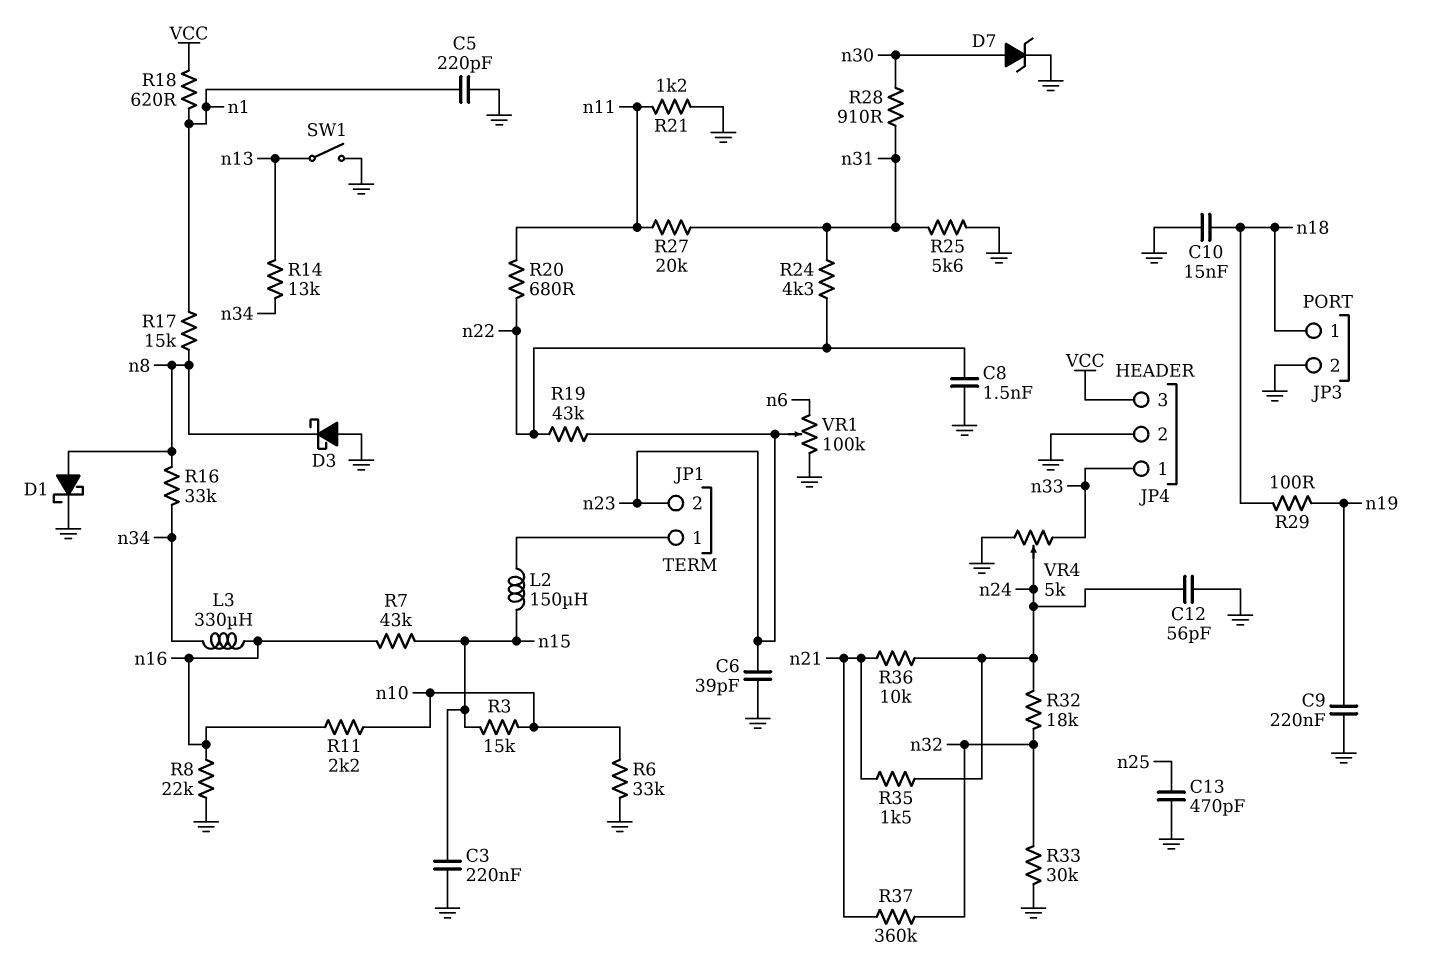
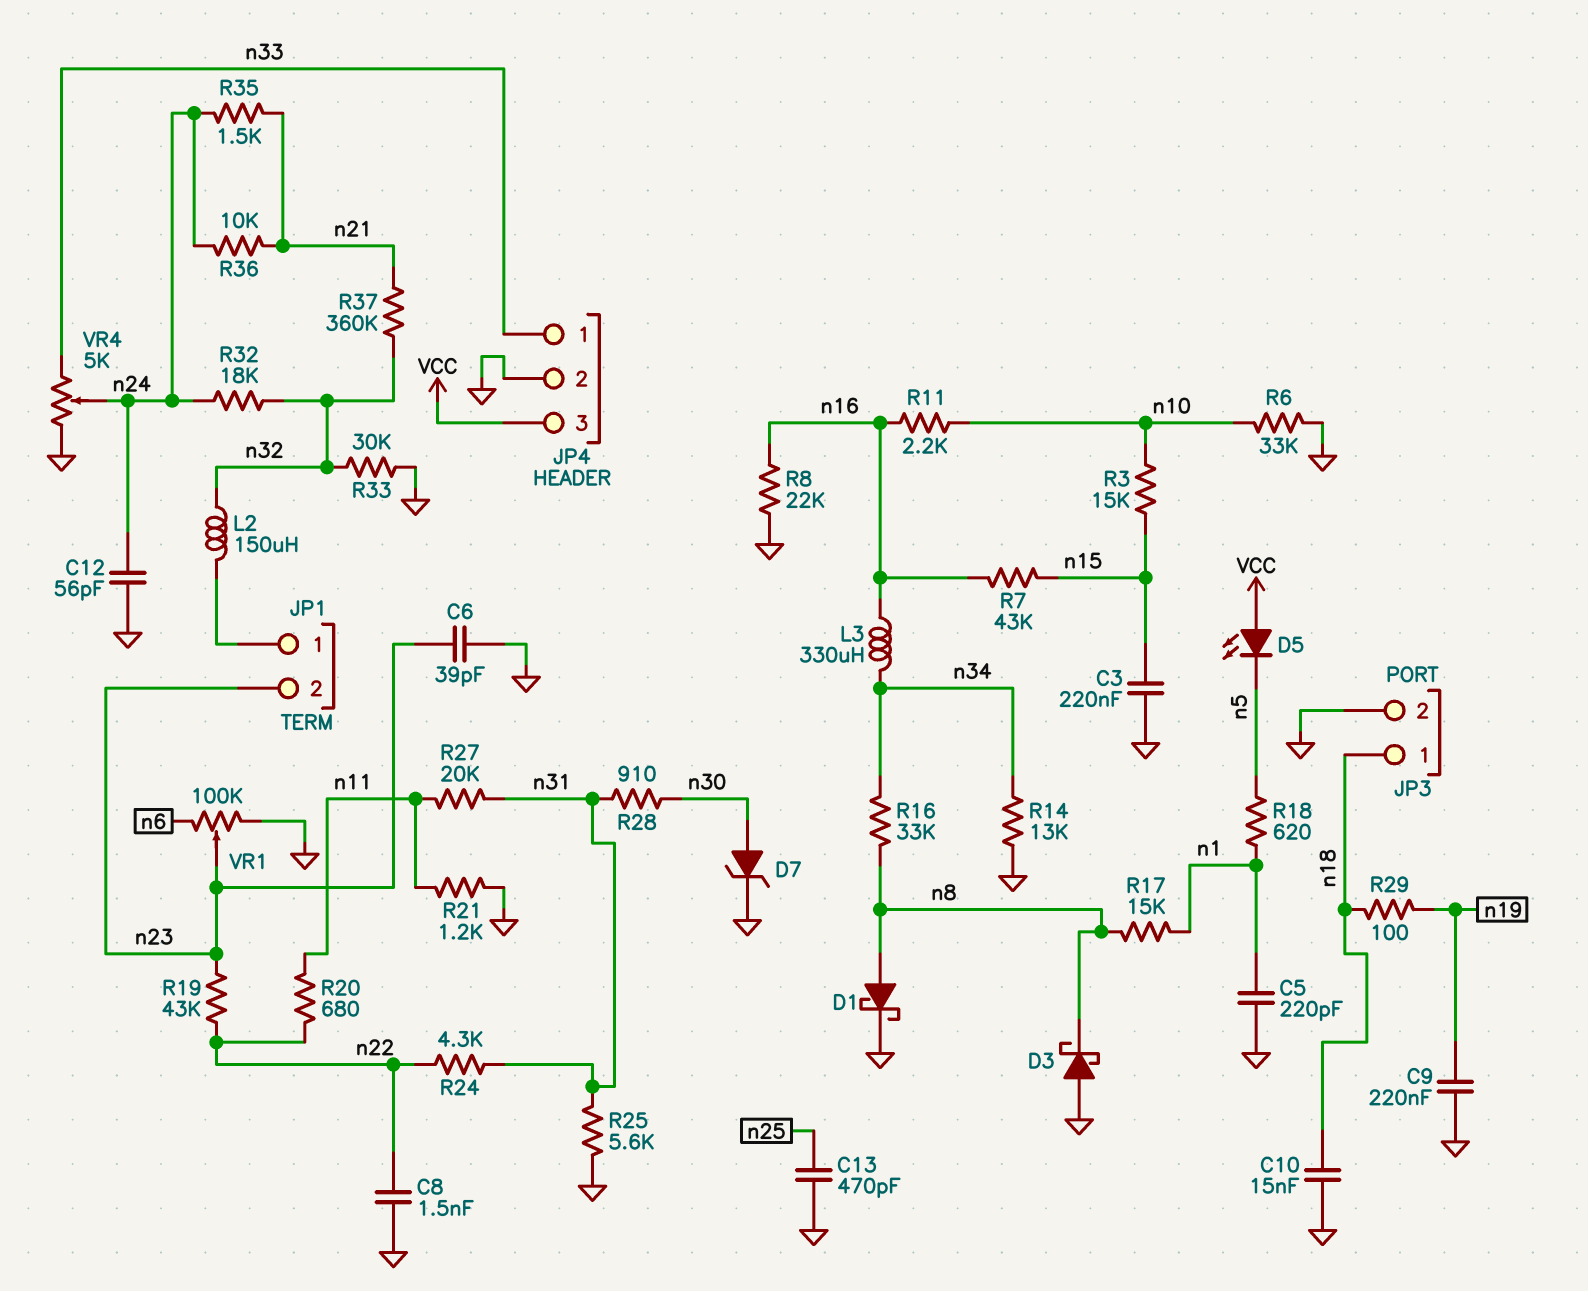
D5: none -> LED (A VCC, K n5)
L2: 150uH (JP1/1, n15) -> 150uH (JP1/1, n32)
R14: 13k (n13, n34) -> 13k (GND, n34)
R18: 620 (VCC, n1) -> 620 (n1, n5)
SW1: switch (GND, n13) -> none

